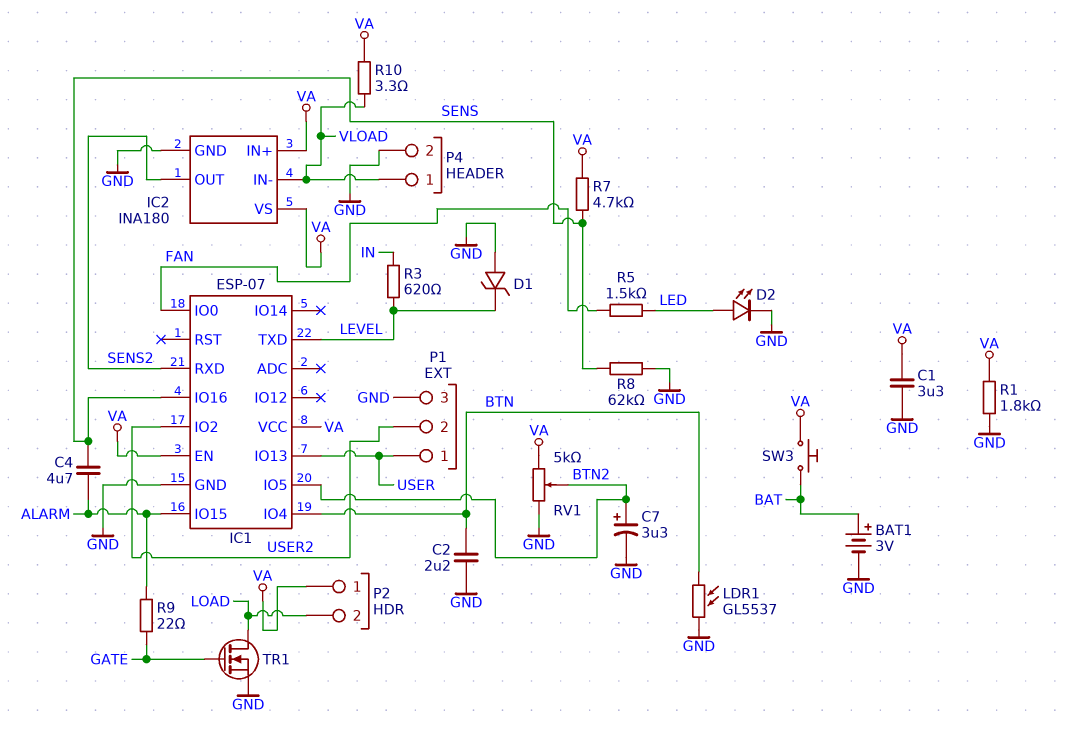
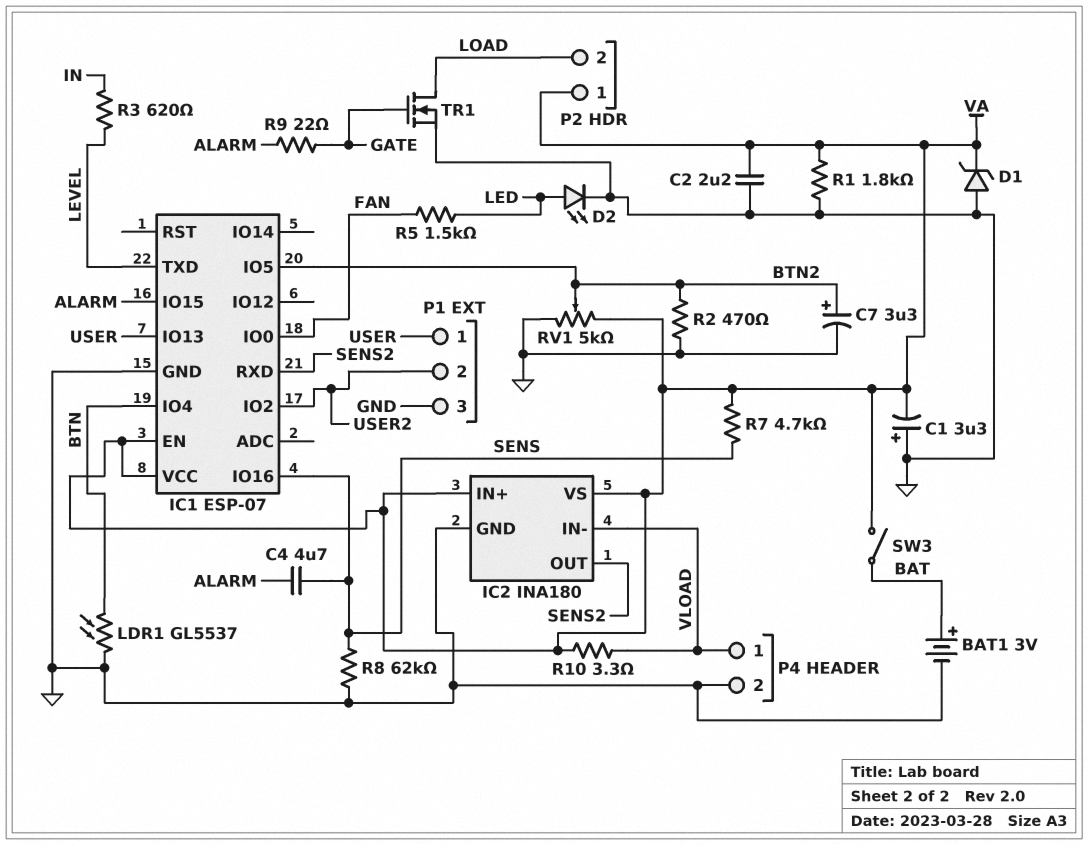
C1: 3.3uF (GND, VA) -> 3.3uF (plus GND, minus VA)
C2: 2.2uF (BTN, GND) -> 2.2uF (GND, VA)
D1: zener (A GND, K LEVEL) -> zener (A GND, K VA)
R2: none -> 470 (BTN2, GND)
SW3: button (BAT, VA) -> switch (BAT, VA)

